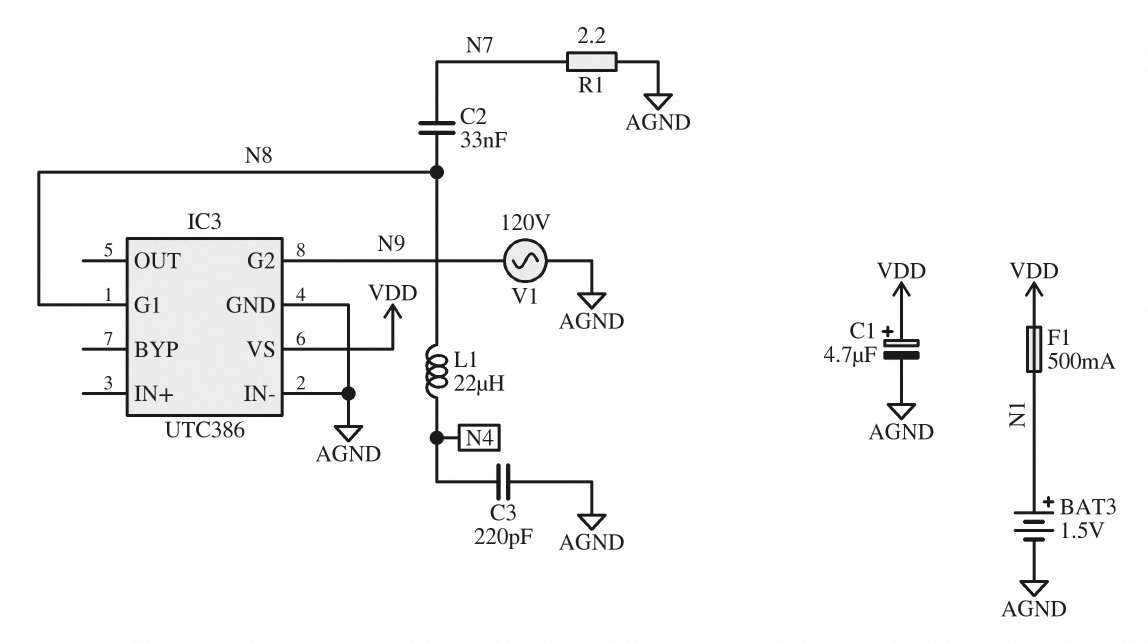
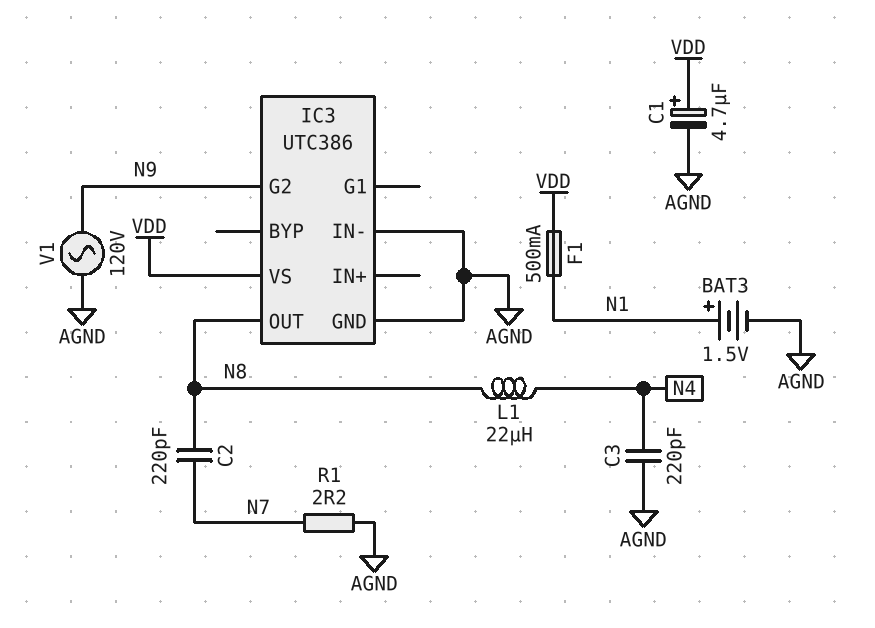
C2: 33nF (N7, N8) -> 220pF (N7, N8)
IC3 pin G1: N8 -> none
IC3 pin OUT: none -> N8

